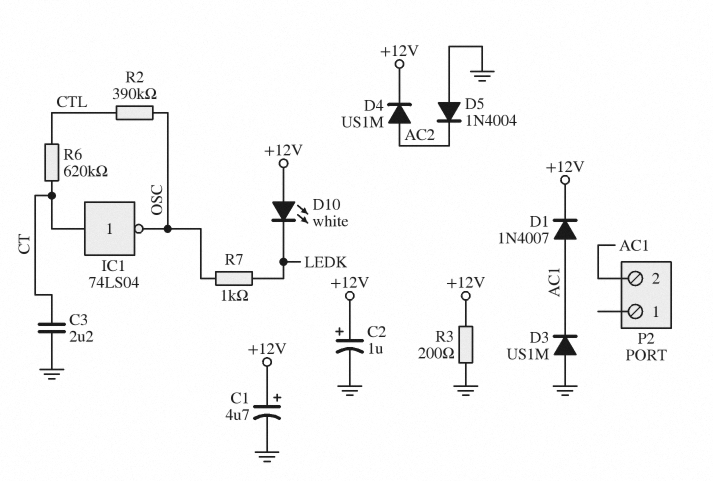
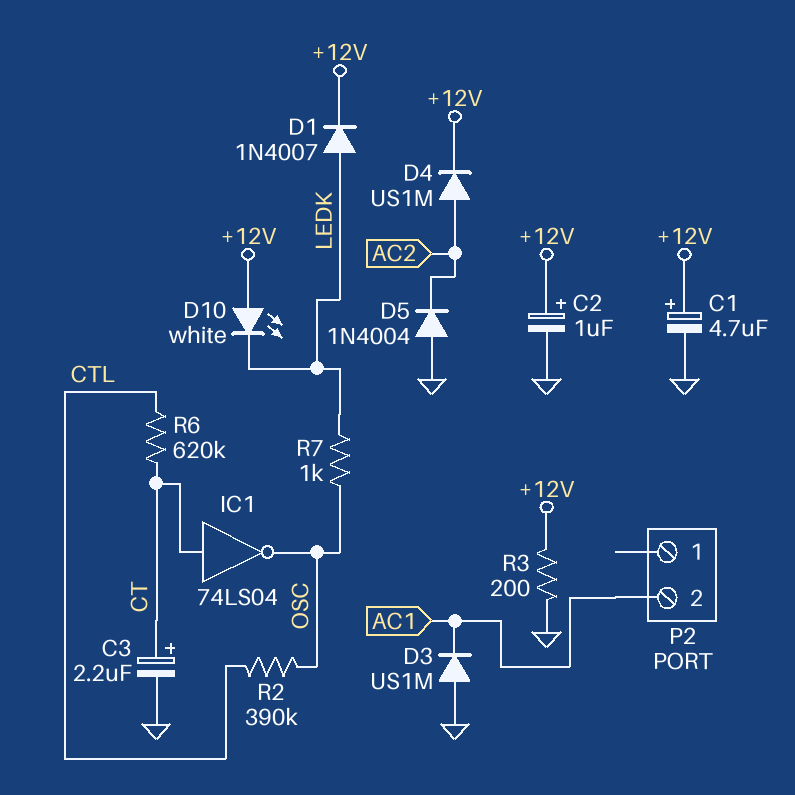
C3: 2.2uF (CT, GND) -> 2.2uF (plus CT, minus GND)
D1: diode 1N4007 (A AC1, K +12V) -> diode 1N4007 (A LEDK, K +12V)

